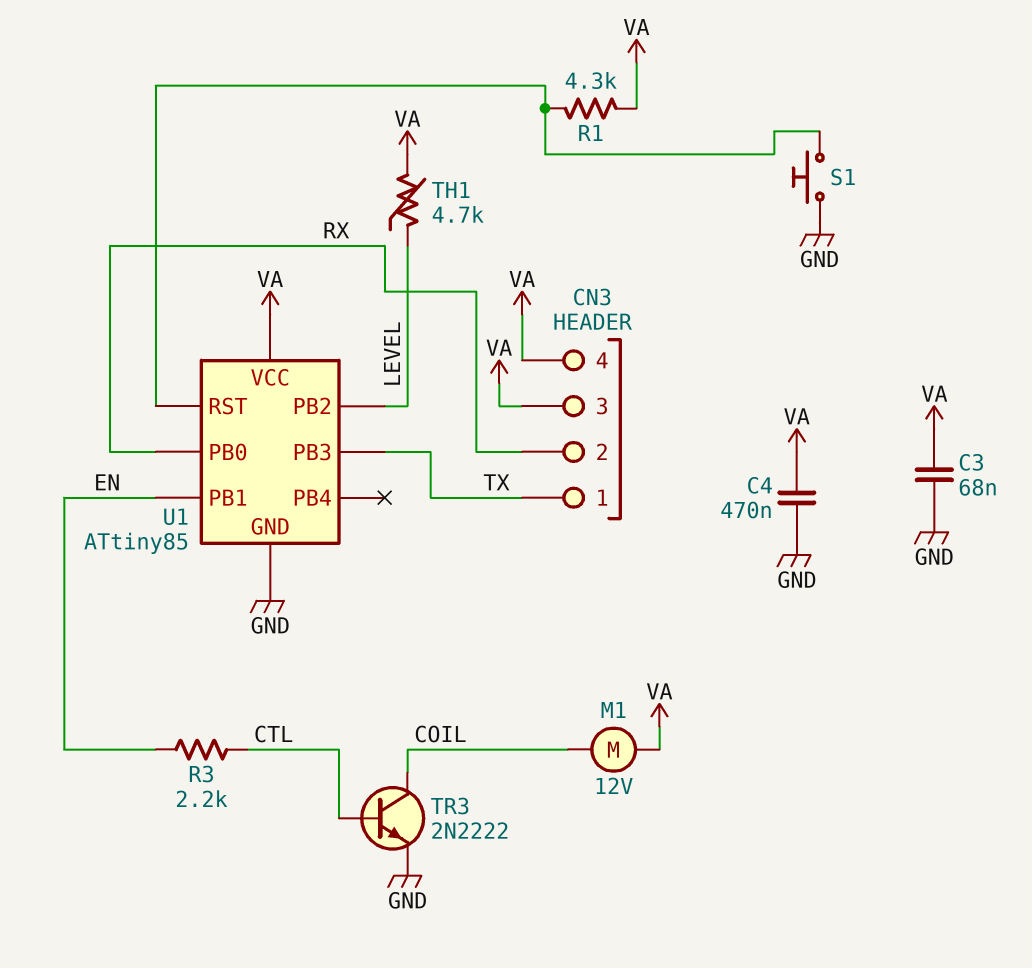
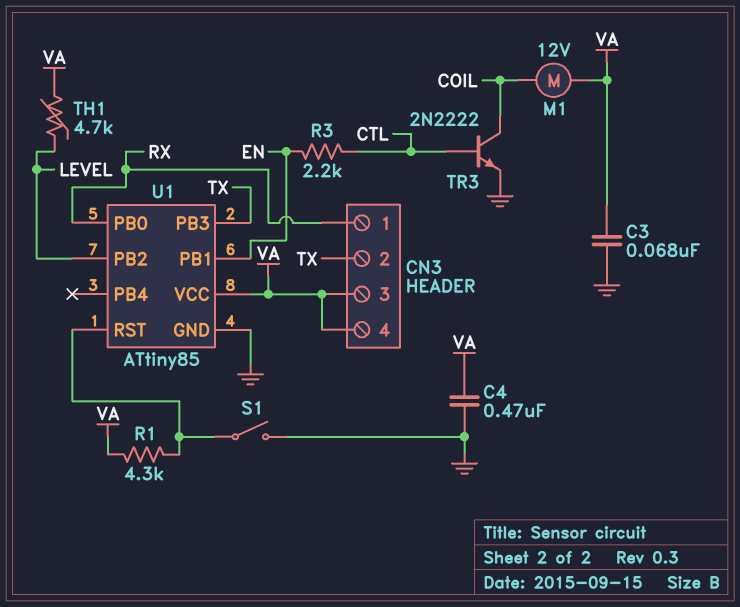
CN3 pin 1: TX -> RX
CN3 pin 2: RX -> TX
S1: button (GND, U1/RST) -> switch (GND, U1/RST)

